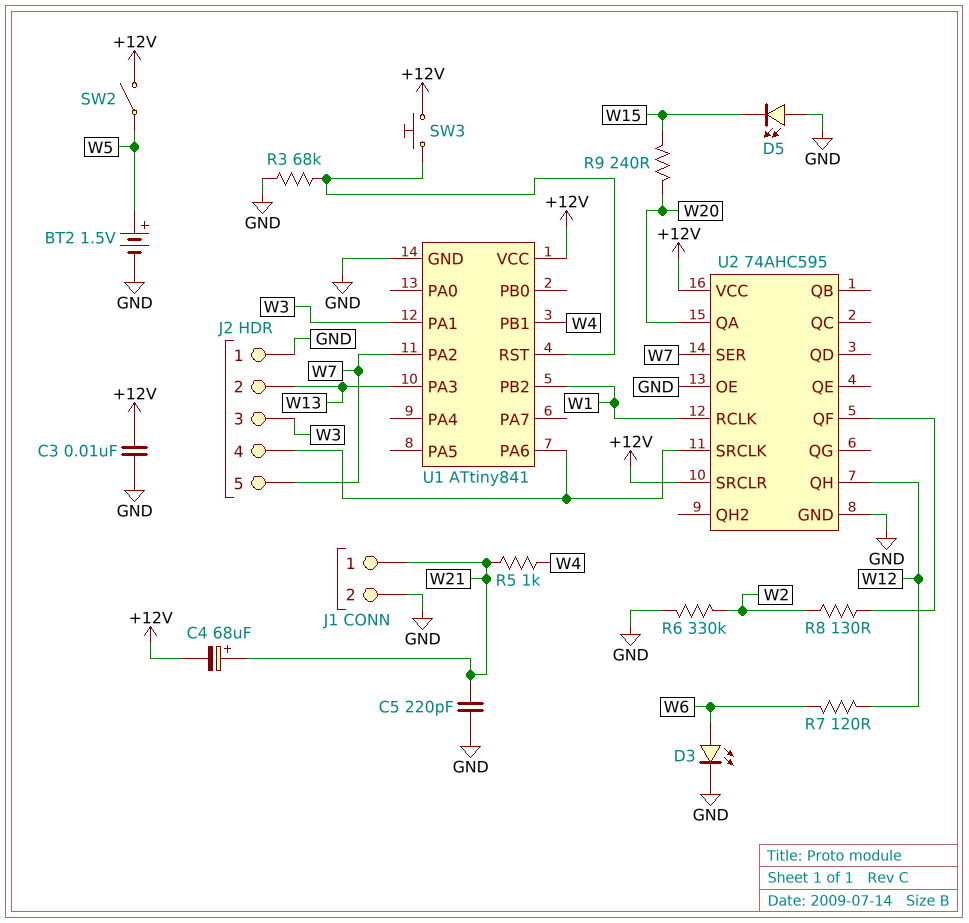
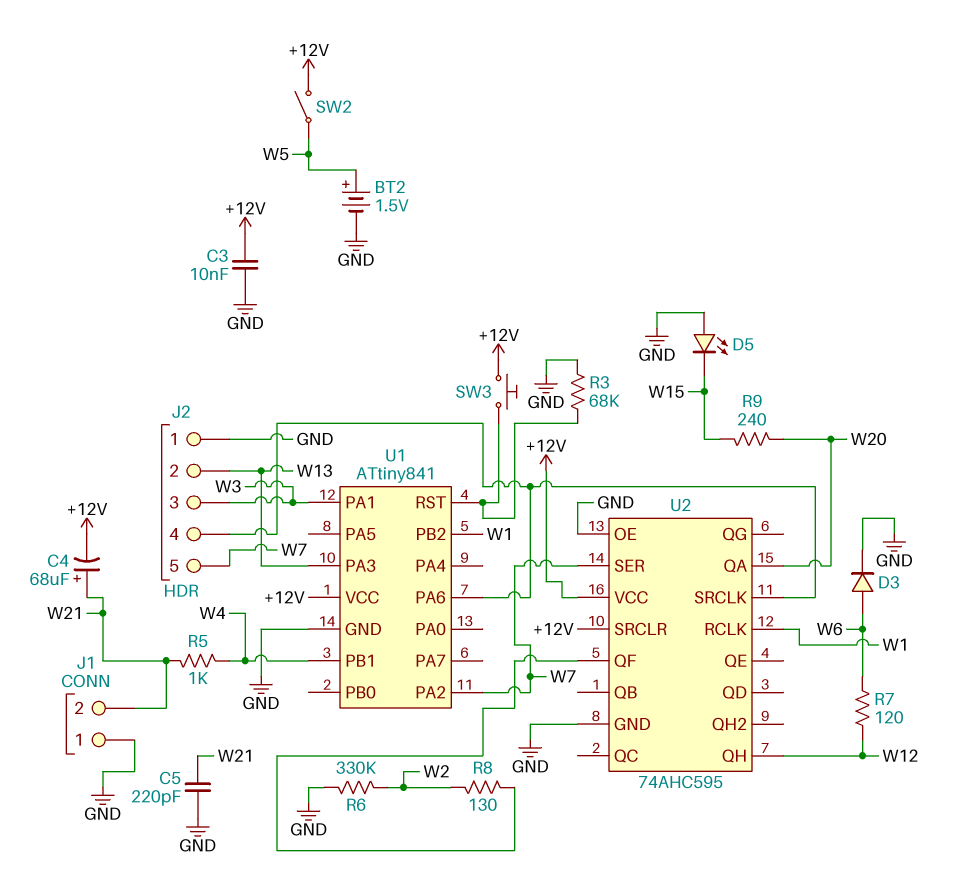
D3: LED (A W6, K GND) -> diode (A W6, K GND)
J1 pin 1: W21 -> GND
J1 pin 2: GND -> W21

